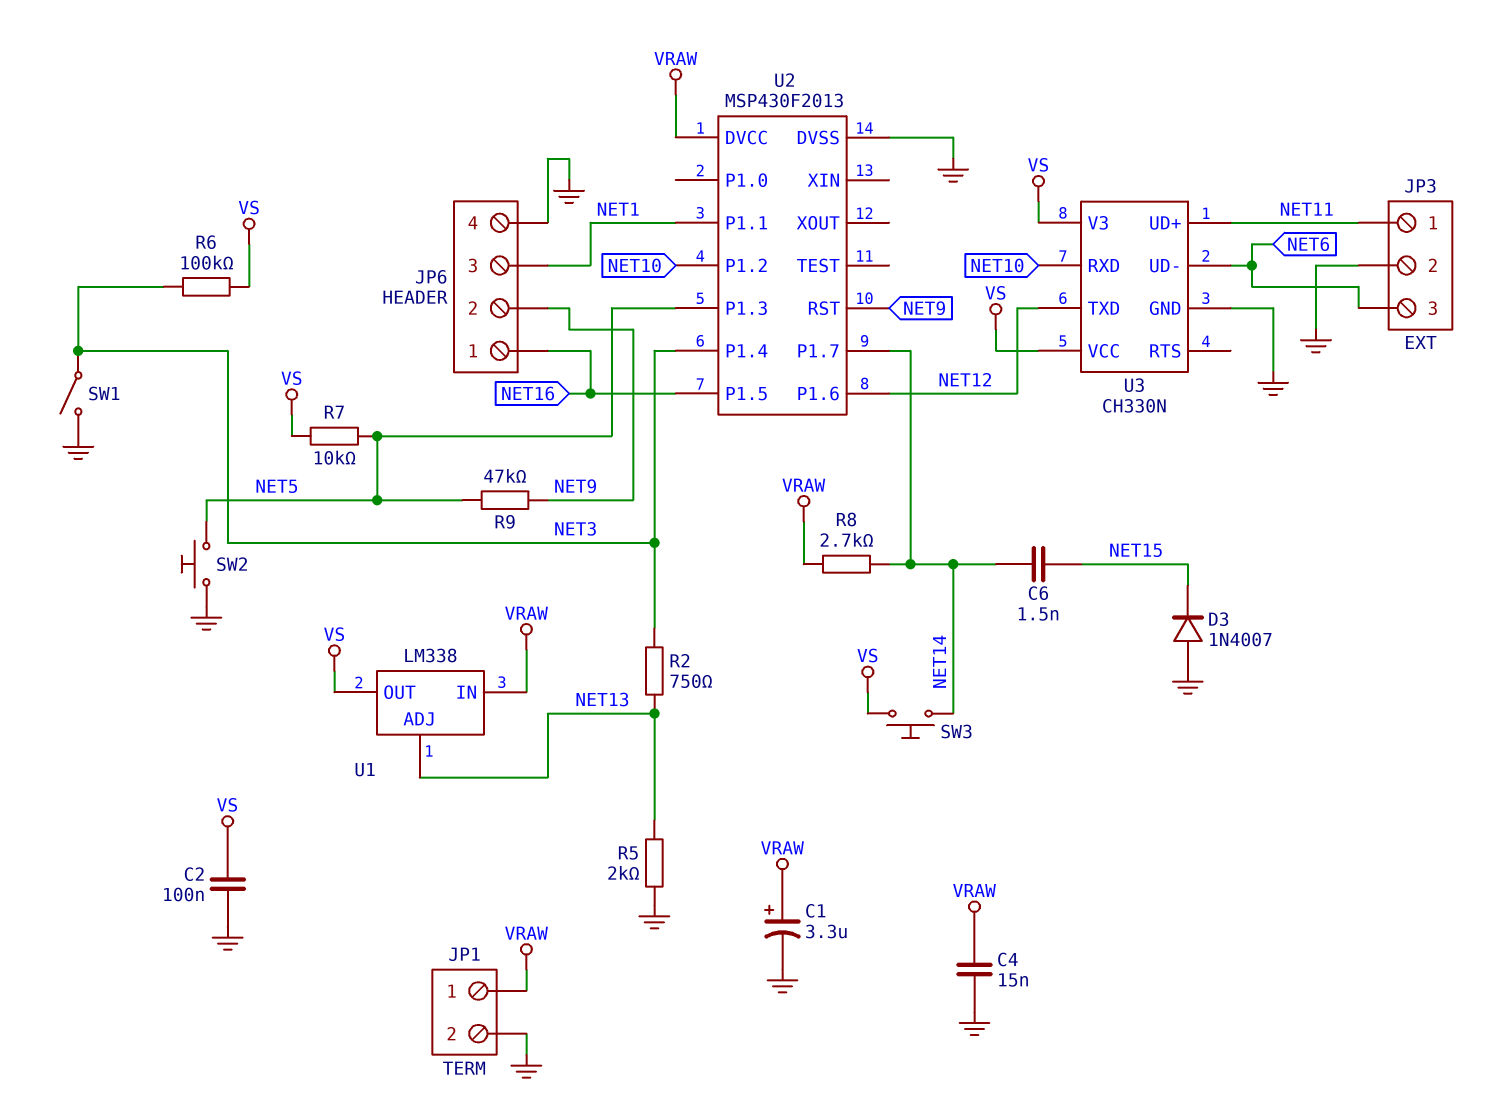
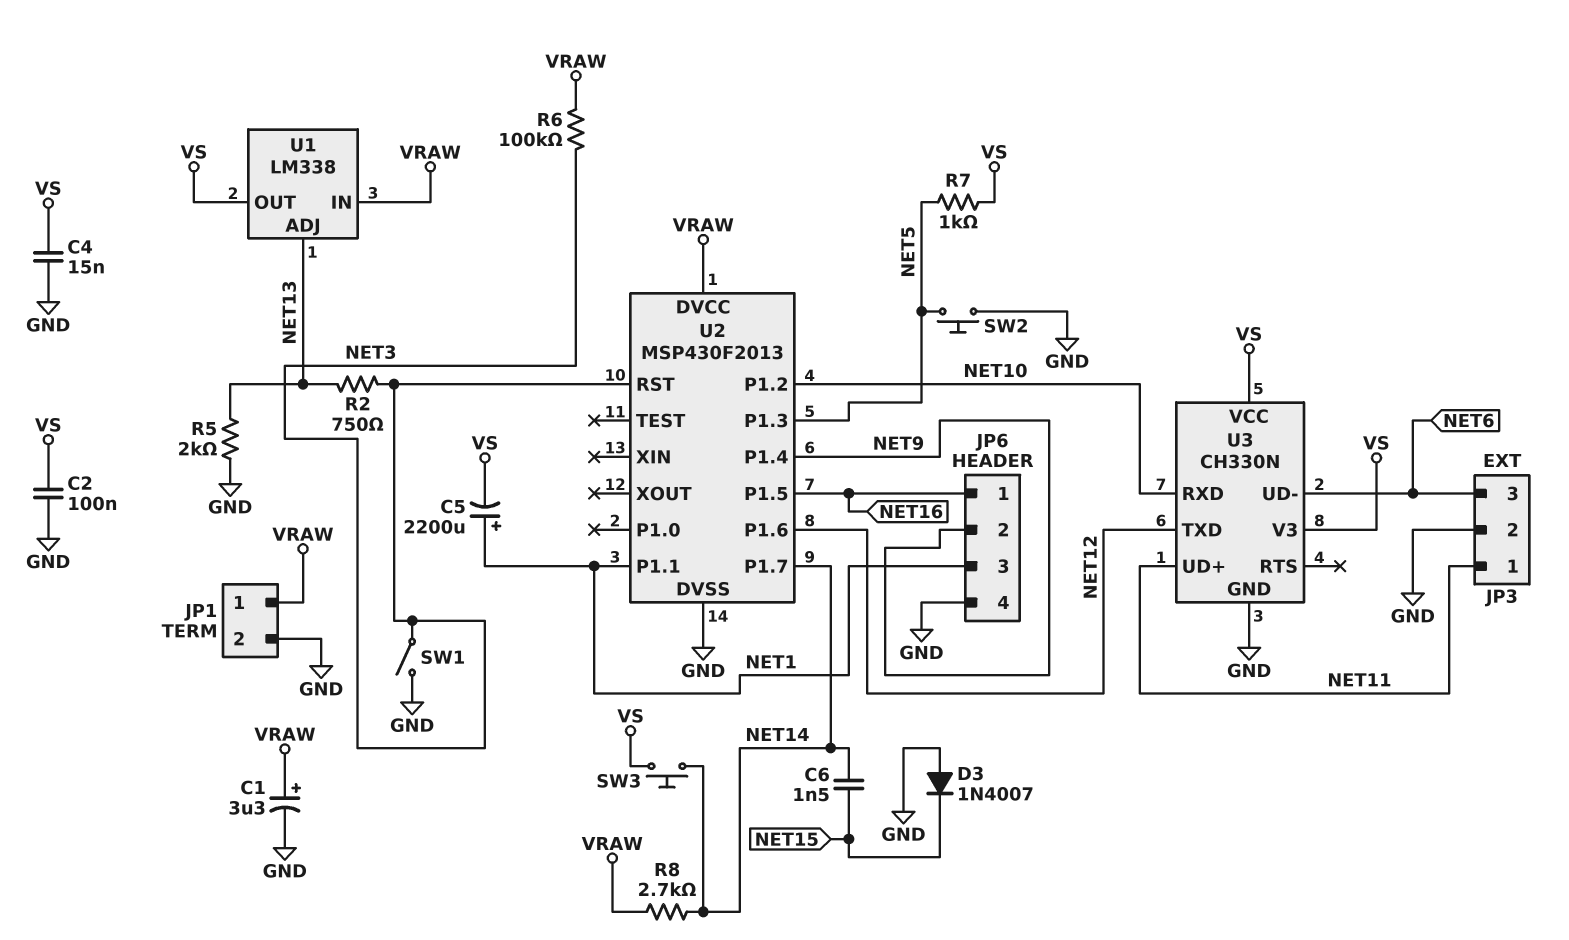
C4: 15nF (GND, VRAW) -> 15nF (GND, VS)
C5: none -> 2200uF (plus NET1, minus VS)
R6: 100k (NET3, VS) -> 100k (NET3, VRAW)
R7: 10k (NET5, VS) -> 1k (NET5, VS)
R9: 47k (NET5, NET9) -> none
U2 pin P1.4: NET3 -> NET9
U2 pin RST: NET9 -> NET3

